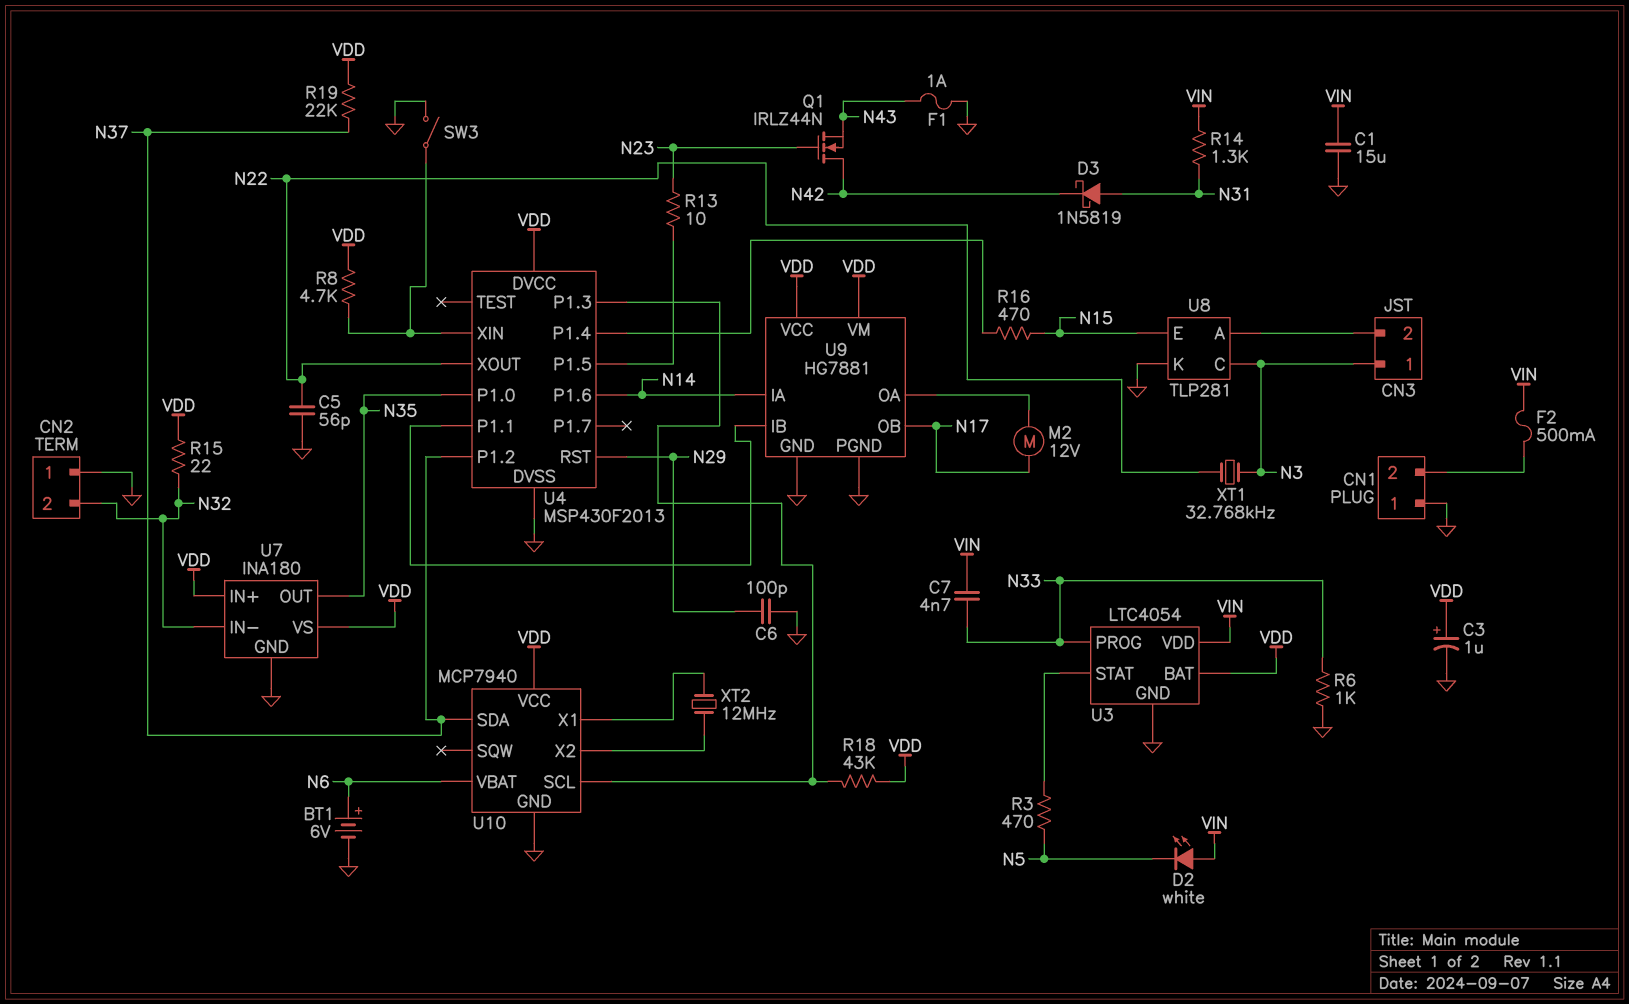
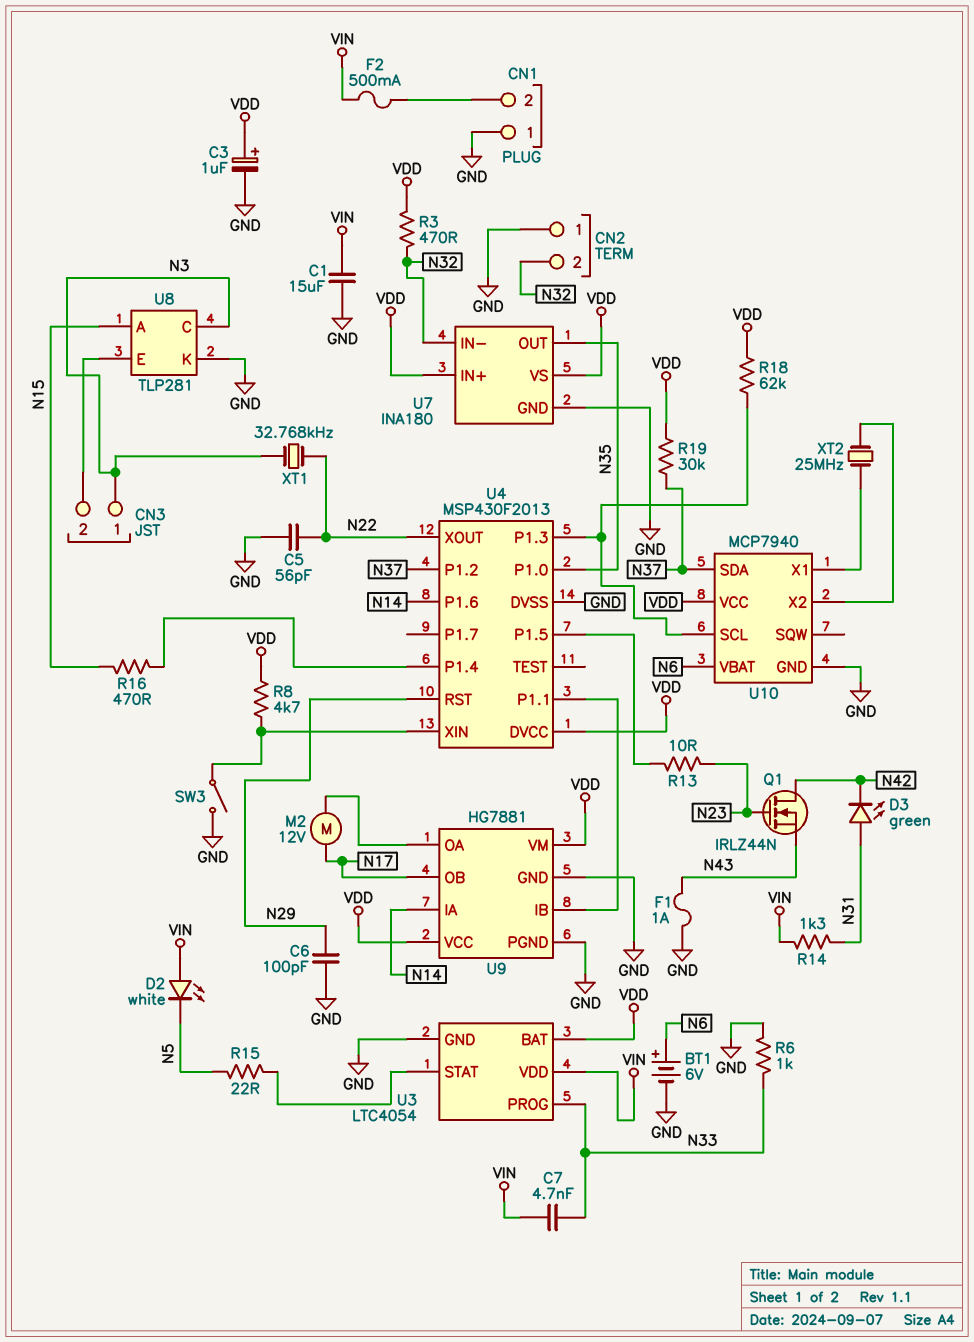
D3: schottky 1N5819 (A N31, K N42) -> LED green (A N31, K N42)
R3: 470 (N5, U3/STAT) -> 470 (N32, VDD)
R15: 22 (N32, VDD) -> 22 (N5, U3/STAT)
R18: 43k (U4/P1.3, VDD) -> 62k (U4/P1.3, VDD)
R19: 22k (N37, VDD) -> 30k (N37, VDD)
U8 pin A: CN3/2 -> N15
U8 pin E: N15 -> CN3/2
XT2: 12MHz (U10/X1, U10/X2) -> 25MHz (U10/X1, U10/X2)

